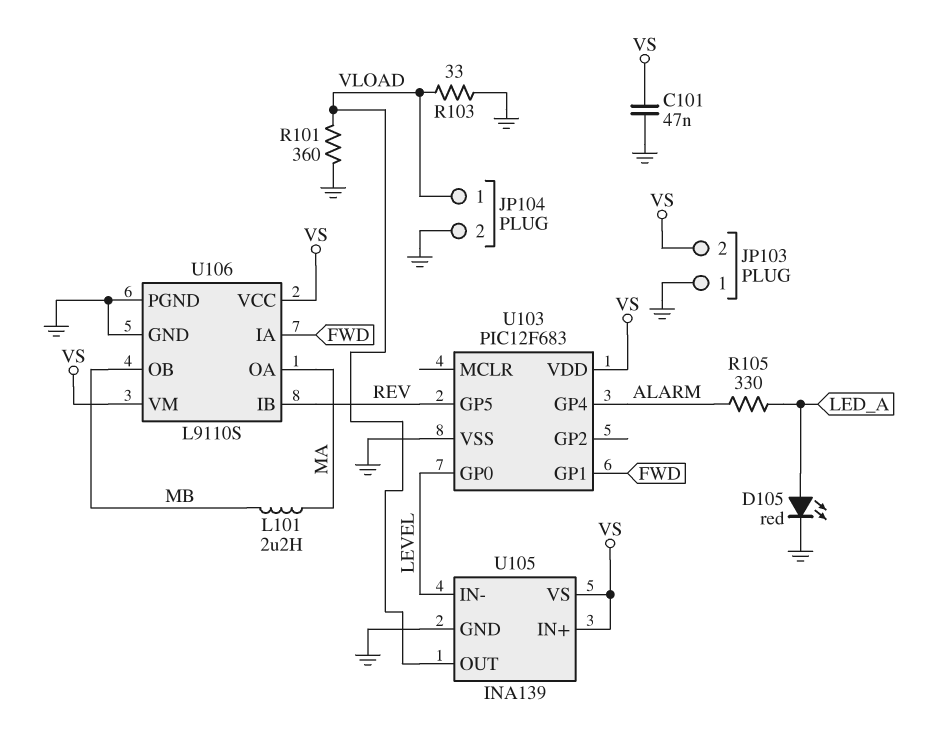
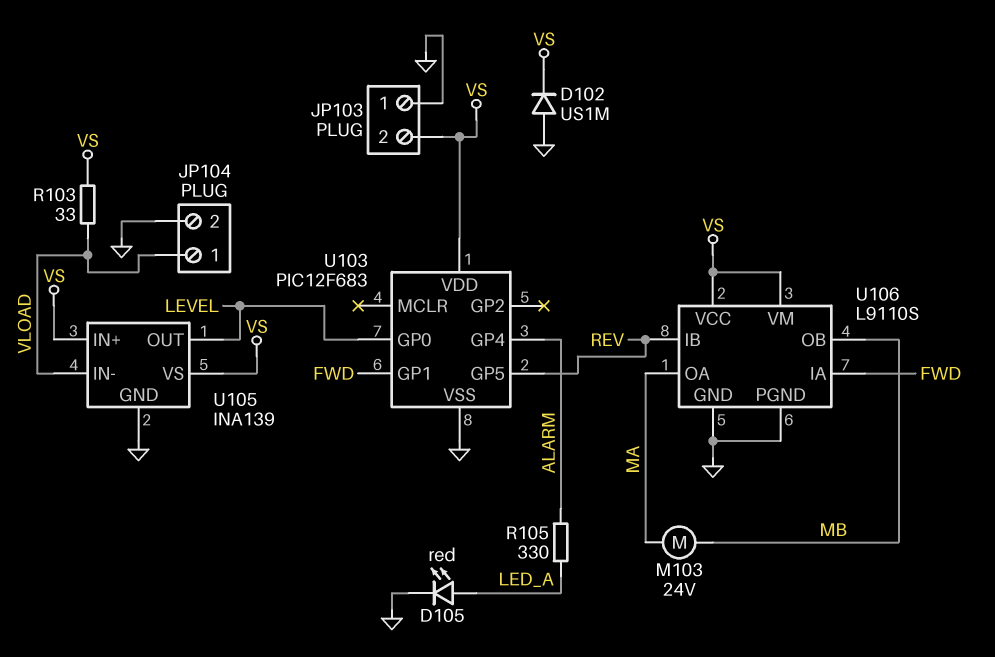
C101: 47nF (GND, VS) -> none
D102: none -> diode US1M (A GND, K VS)
L101: 2.2uH (MA, MB) -> none
M103: none -> motor 24V (MA, MB)
R101: 360 (GND, VLOAD) -> none
R103: 33 (GND, VLOAD) -> 33 (VLOAD, VS)
U105 pin IN-: LEVEL -> VLOAD
U105 pin OUT: VLOAD -> LEVEL

